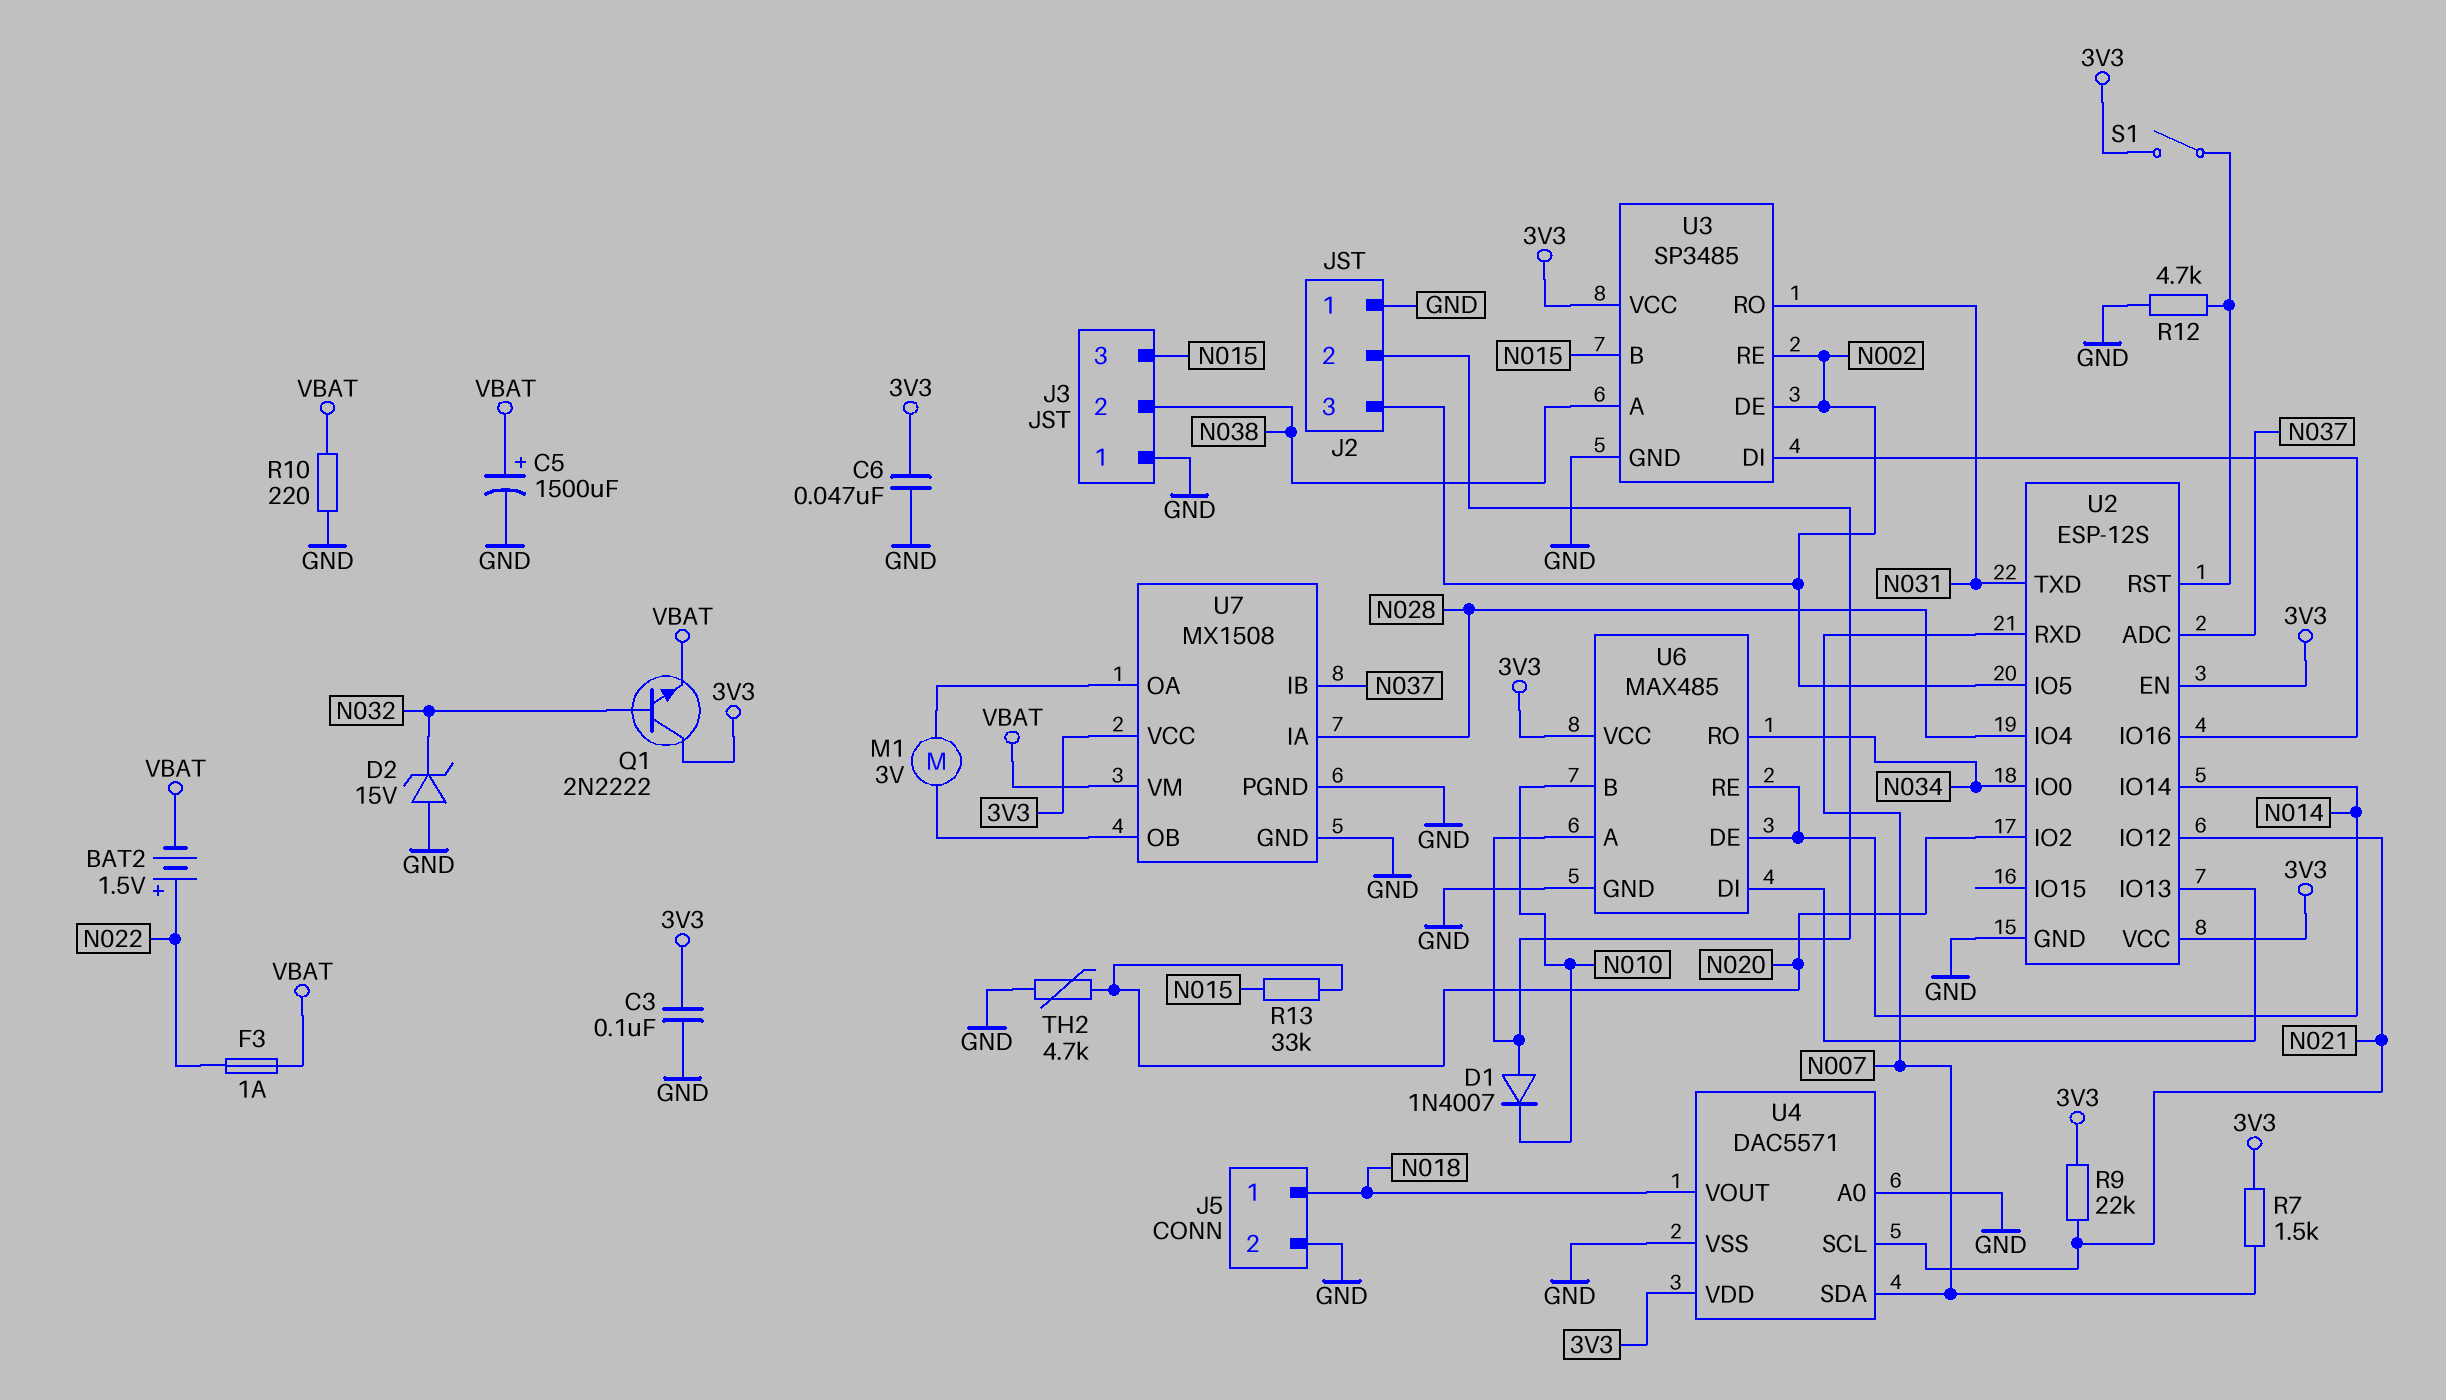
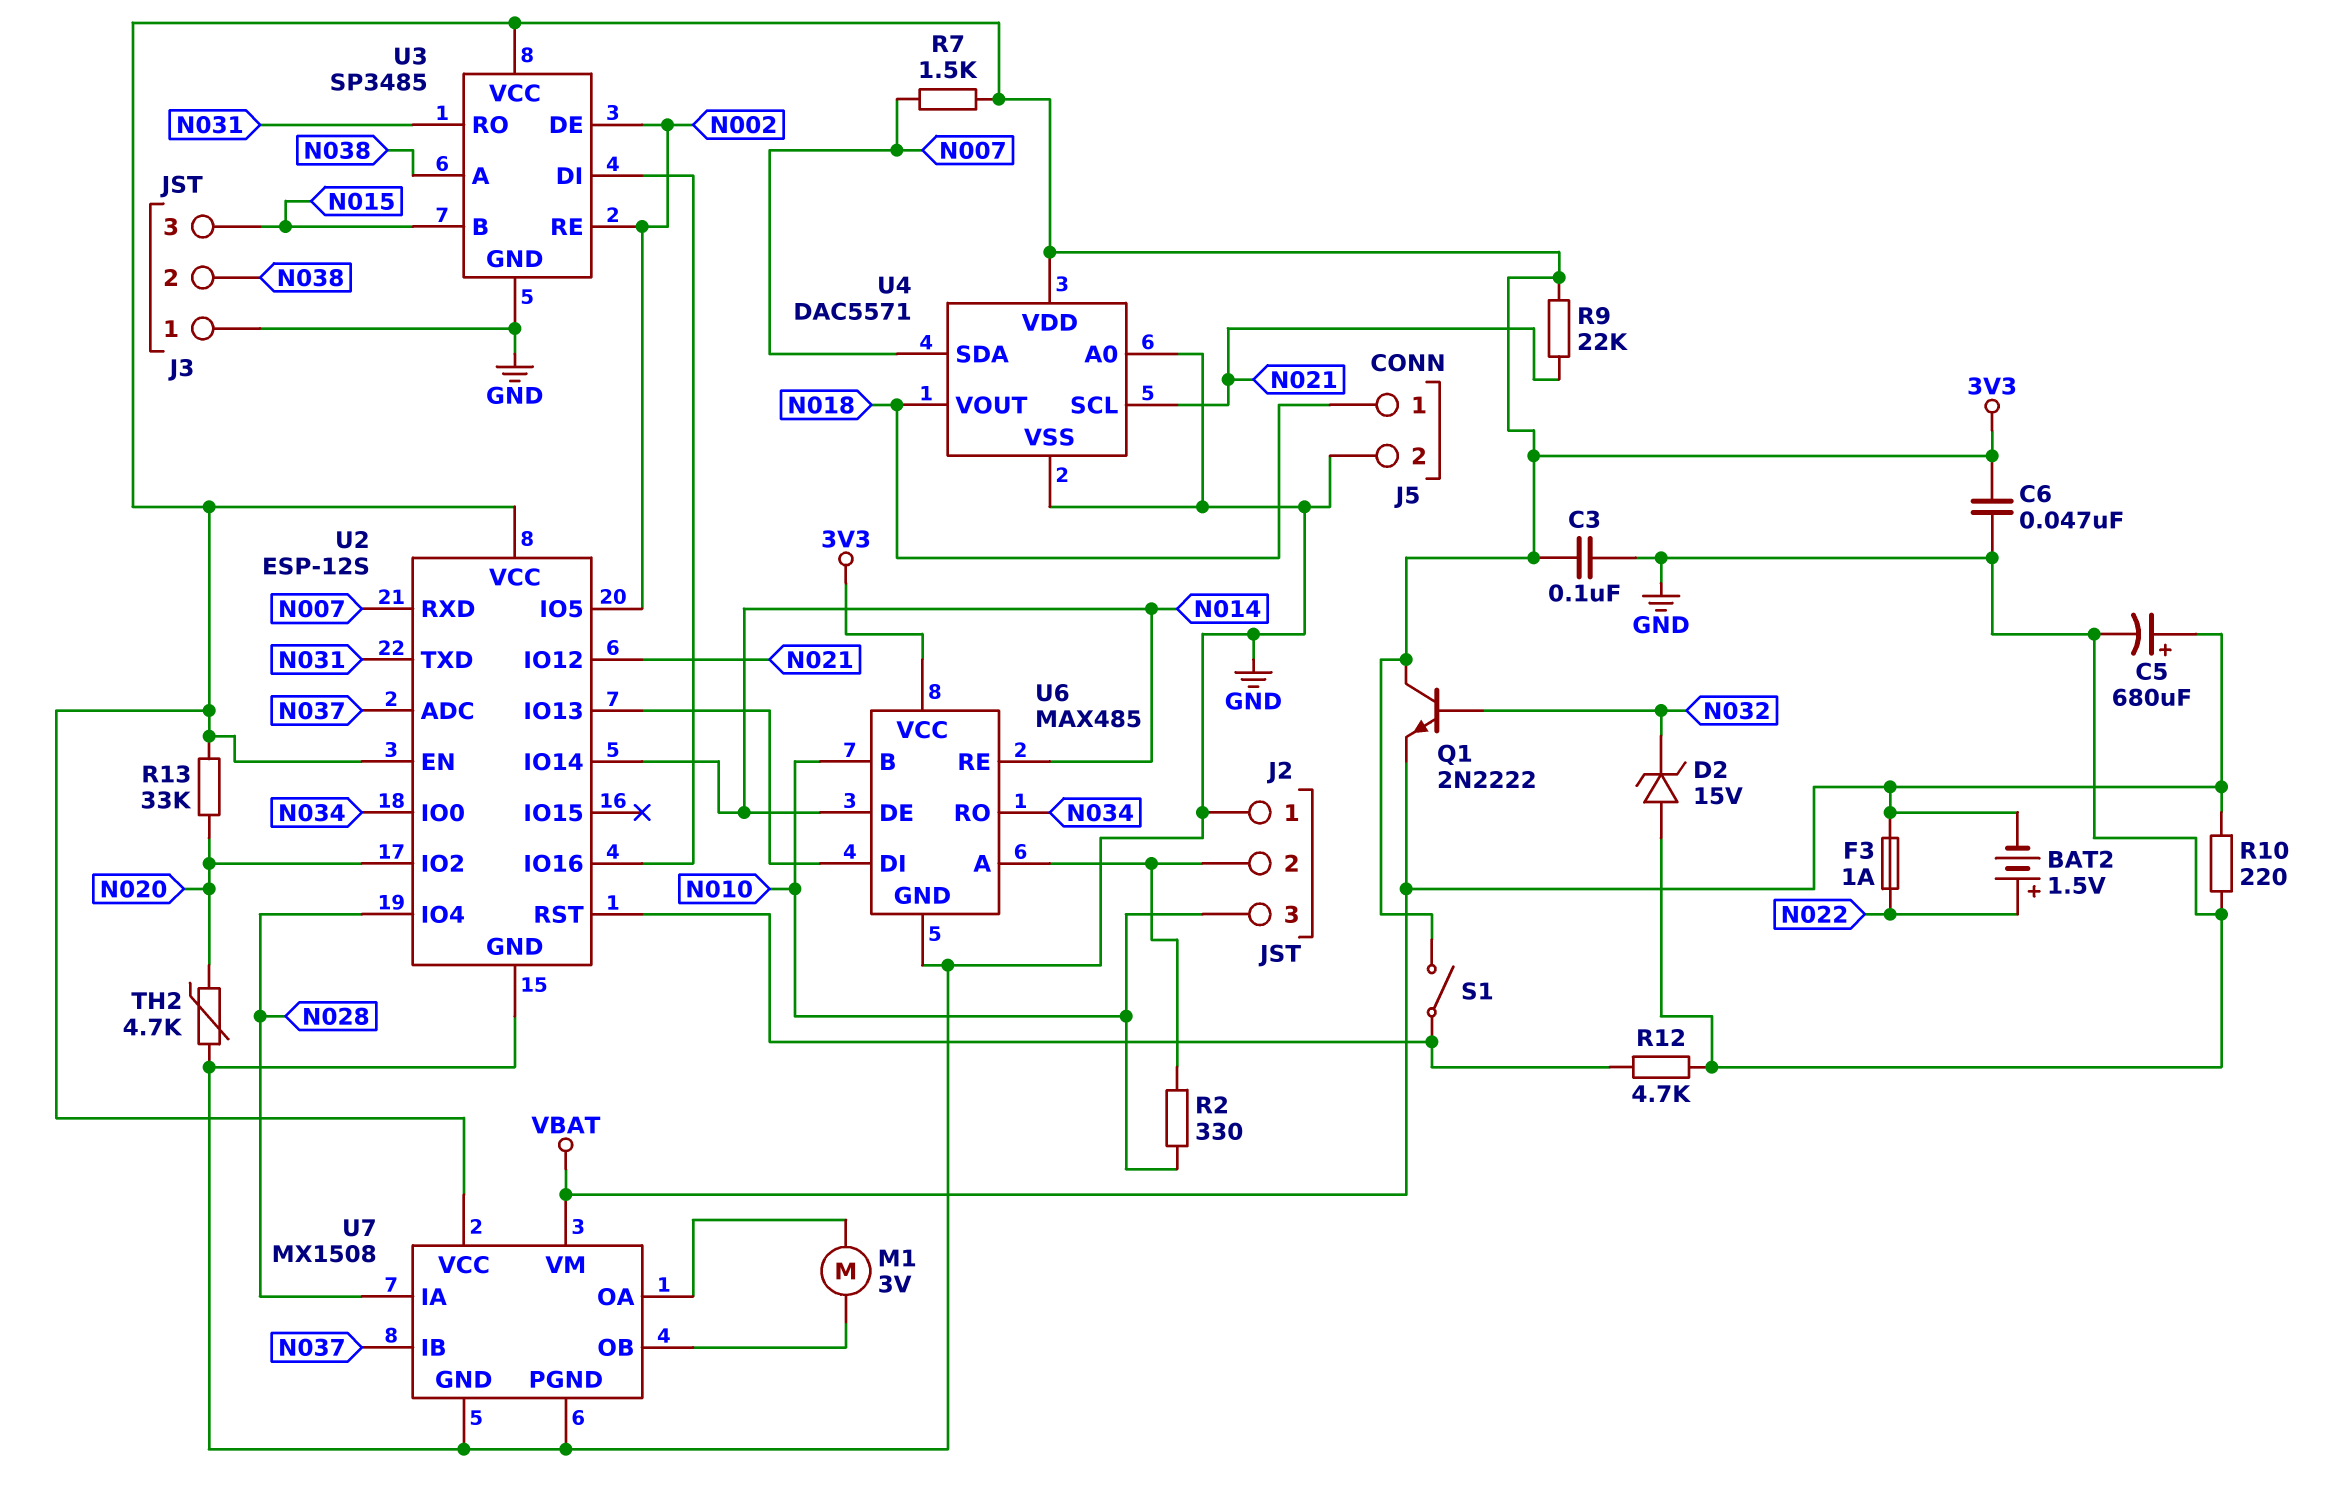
C5: 1500uF (plus VBAT, minus GND) -> 680uF (plus VBAT, minus GND)
D1: diode 1N4007 (A J2/2, K N010) -> none
J2 pin 3: N002 -> N010
R2: none -> 330 (J2/2, N010)
R13: 33k (N015, N020) -> 33k (3V3, N020)

